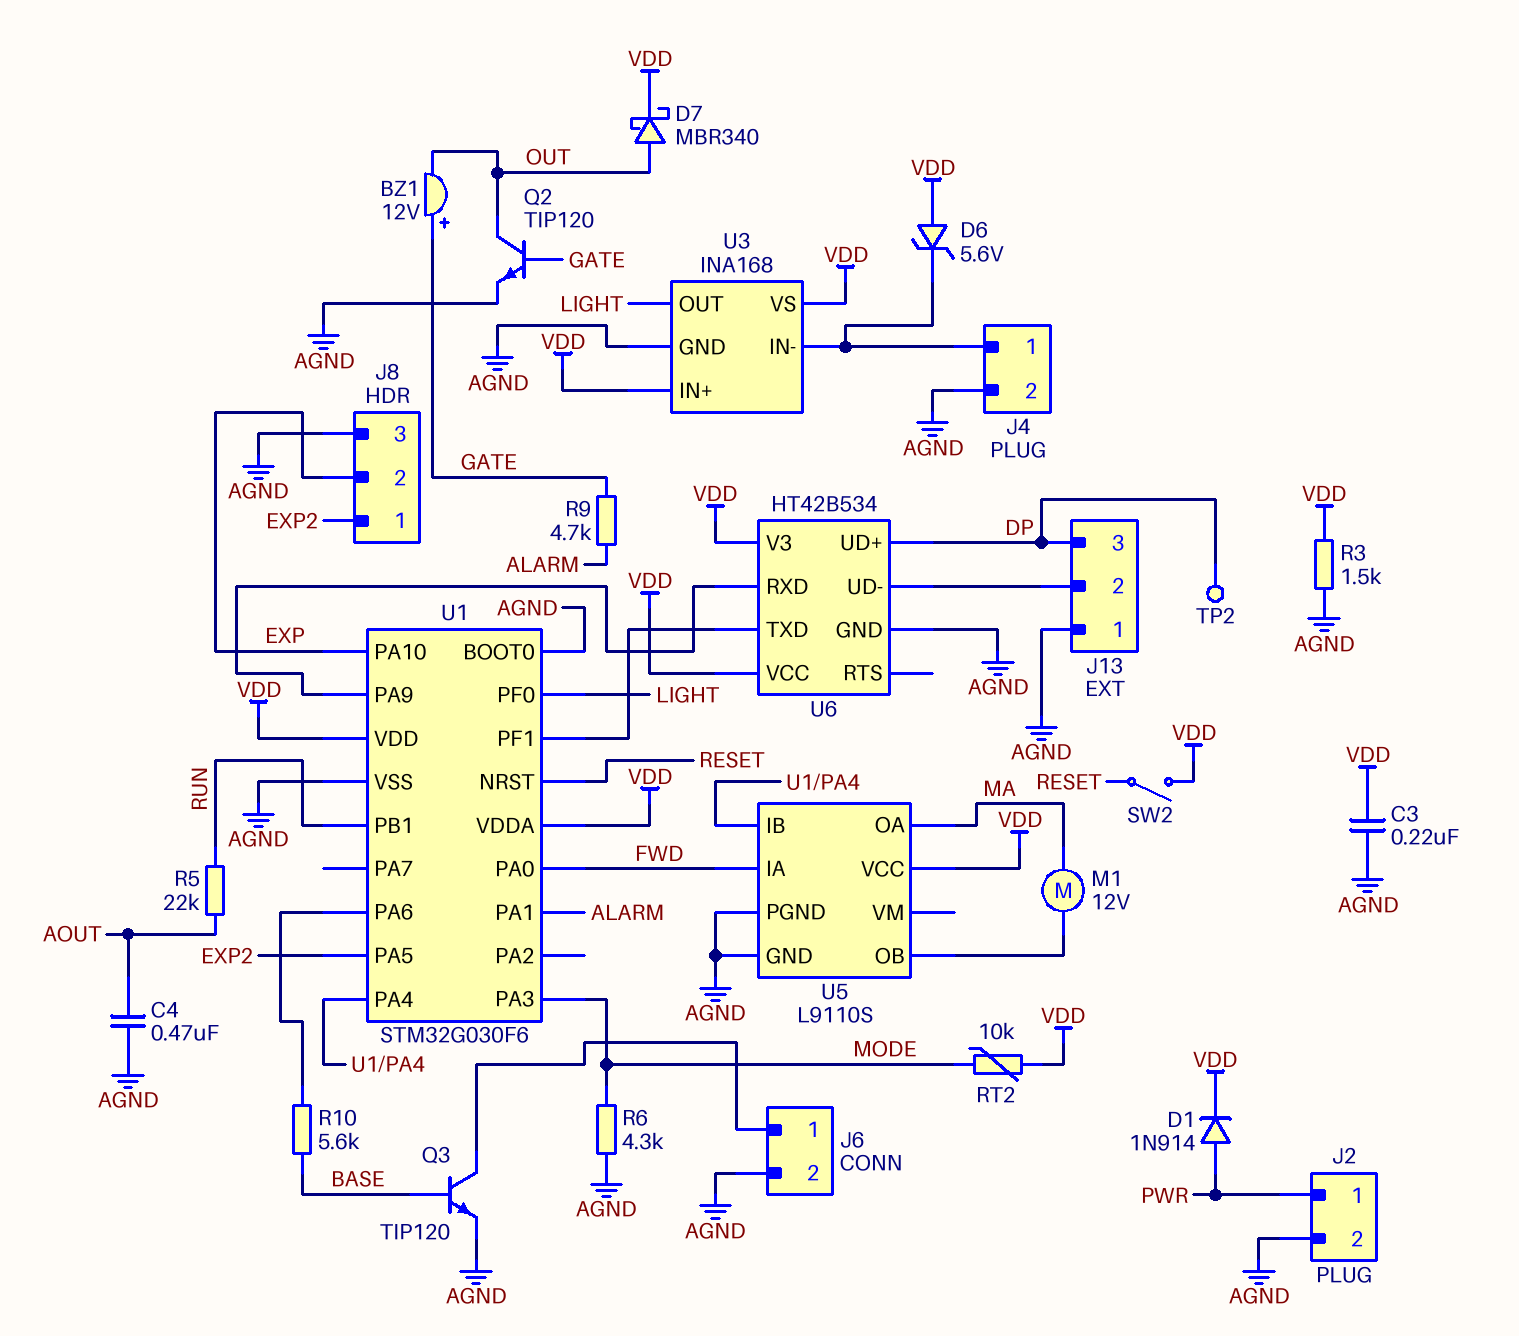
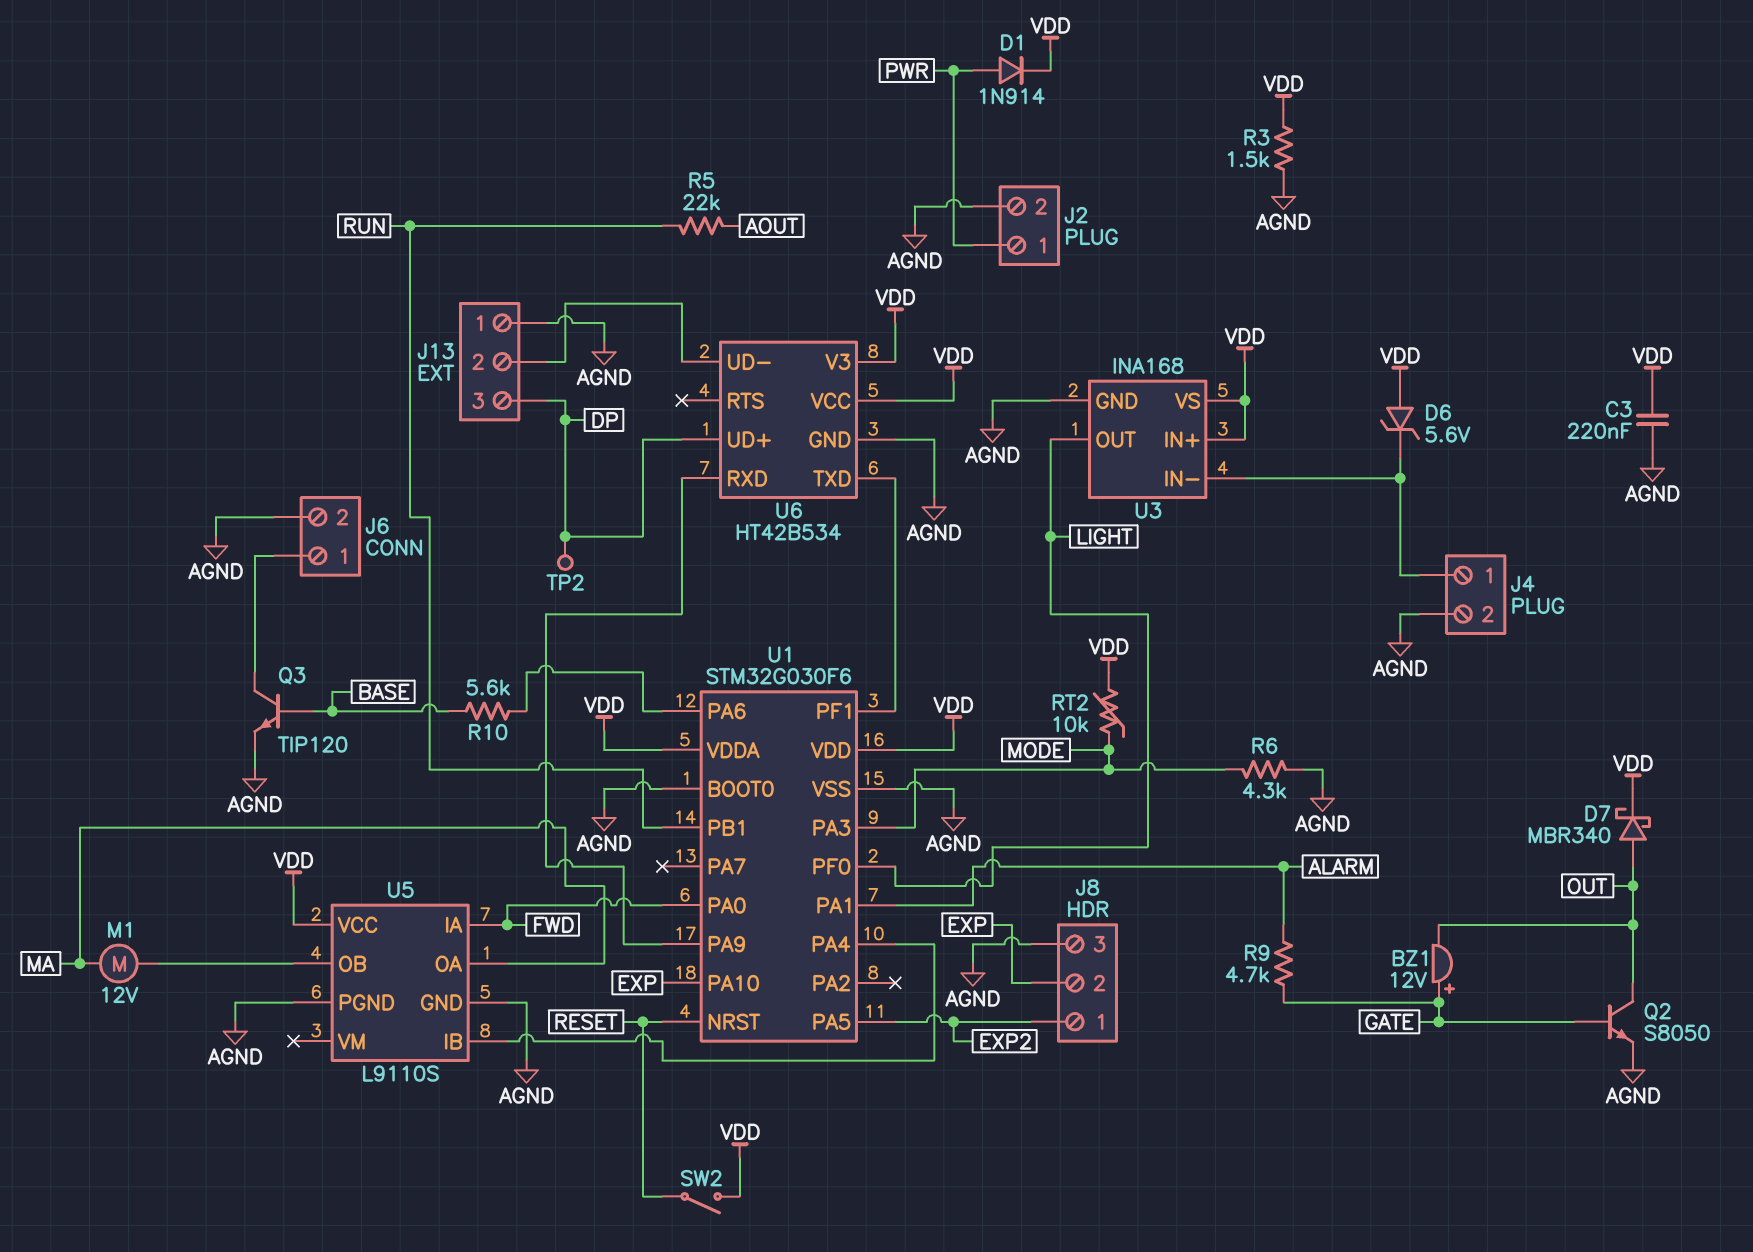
C4: 470nF (AGND, AOUT) -> none
Q2: NPN TIP120 (B GATE, C OUT, E AGND) -> NPN S8050 (B GATE, C OUT, E AGND)

